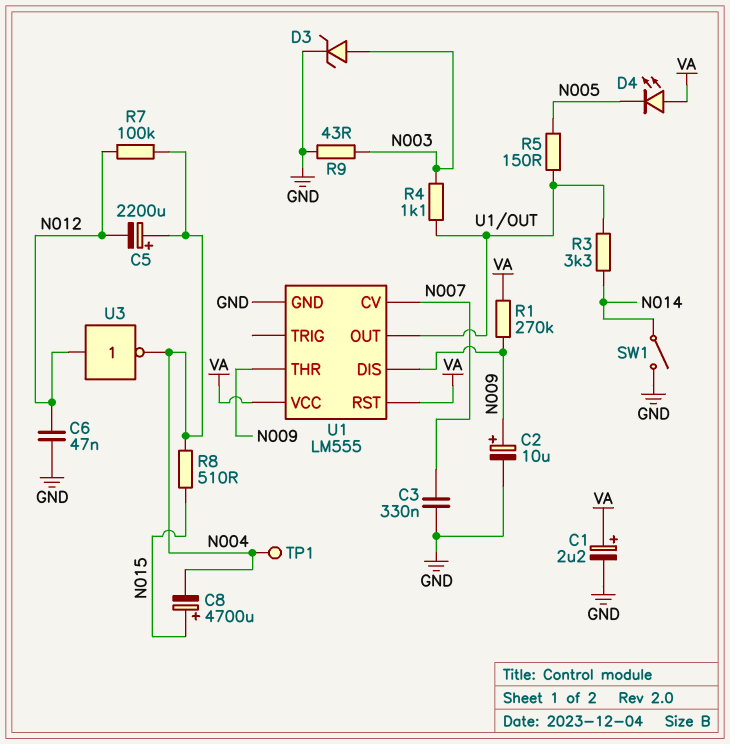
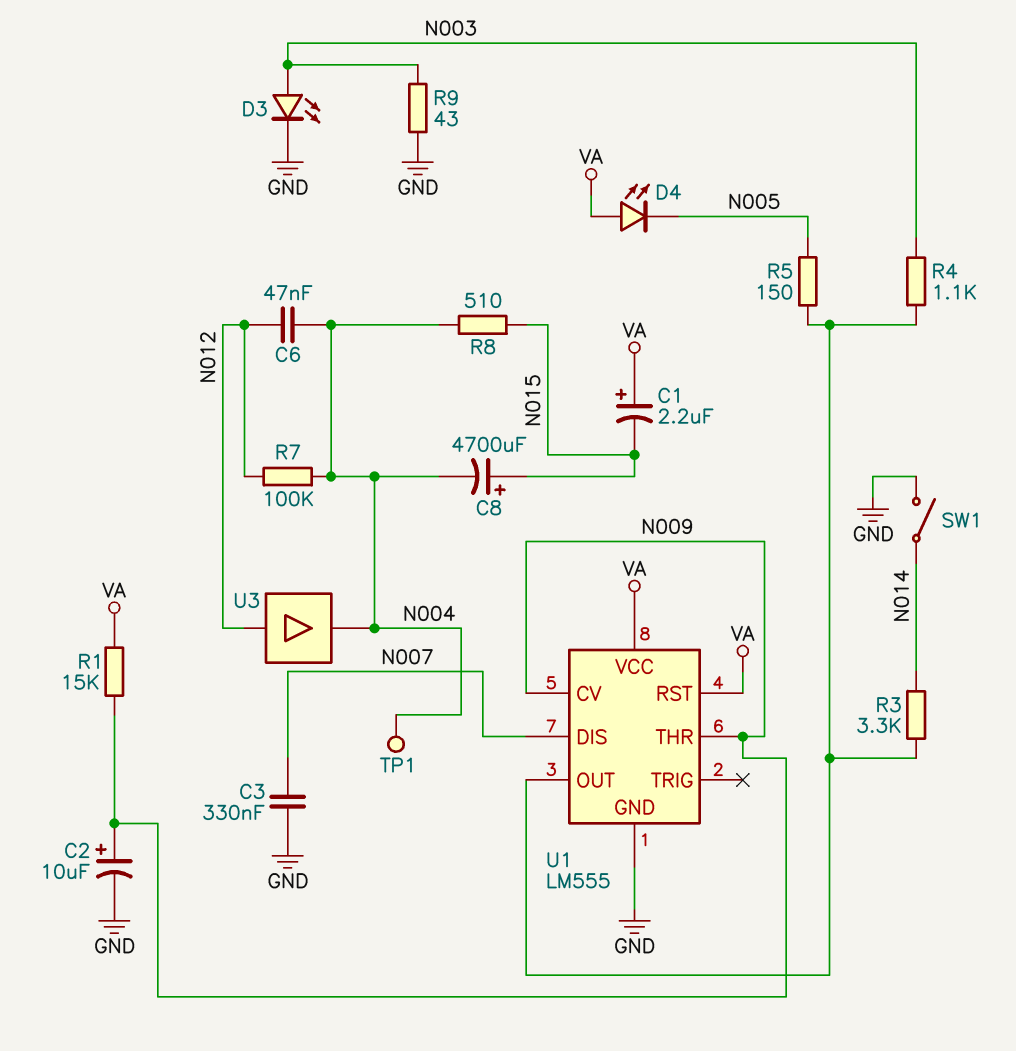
C1: 2.2uF (plus VA, minus GND) -> 2.2uF (plus VA, minus N015)
C5: 2200uF (plus N004, minus N012) -> none
C6: 47nF (GND, N012) -> 47nF (N004, N012)
D3: zener (A N003, K GND) -> LED (A N003, K GND)
R1: 270k (N009, VA) -> 15k (N009, VA)
U1 pin CV: N007 -> N009
U1 pin DIS: N009 -> N007
U3: NOT (in N012, out N004) -> buffer (in N012, out N004)

